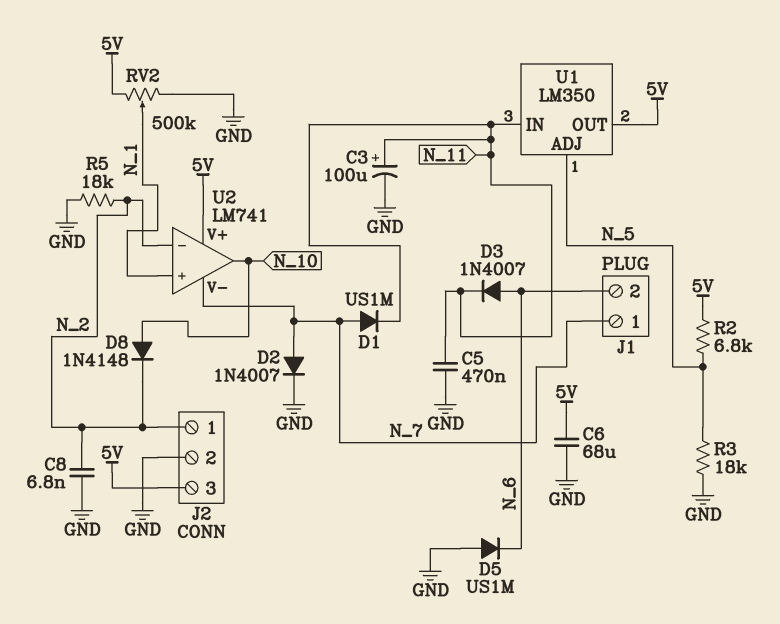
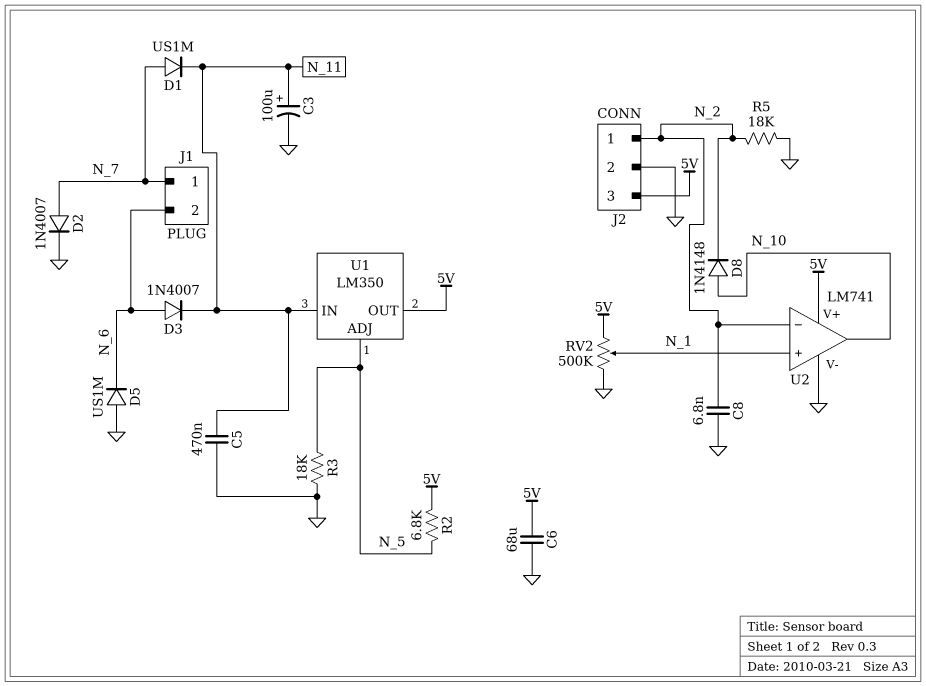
U2 pin V-: N_7 -> GND

